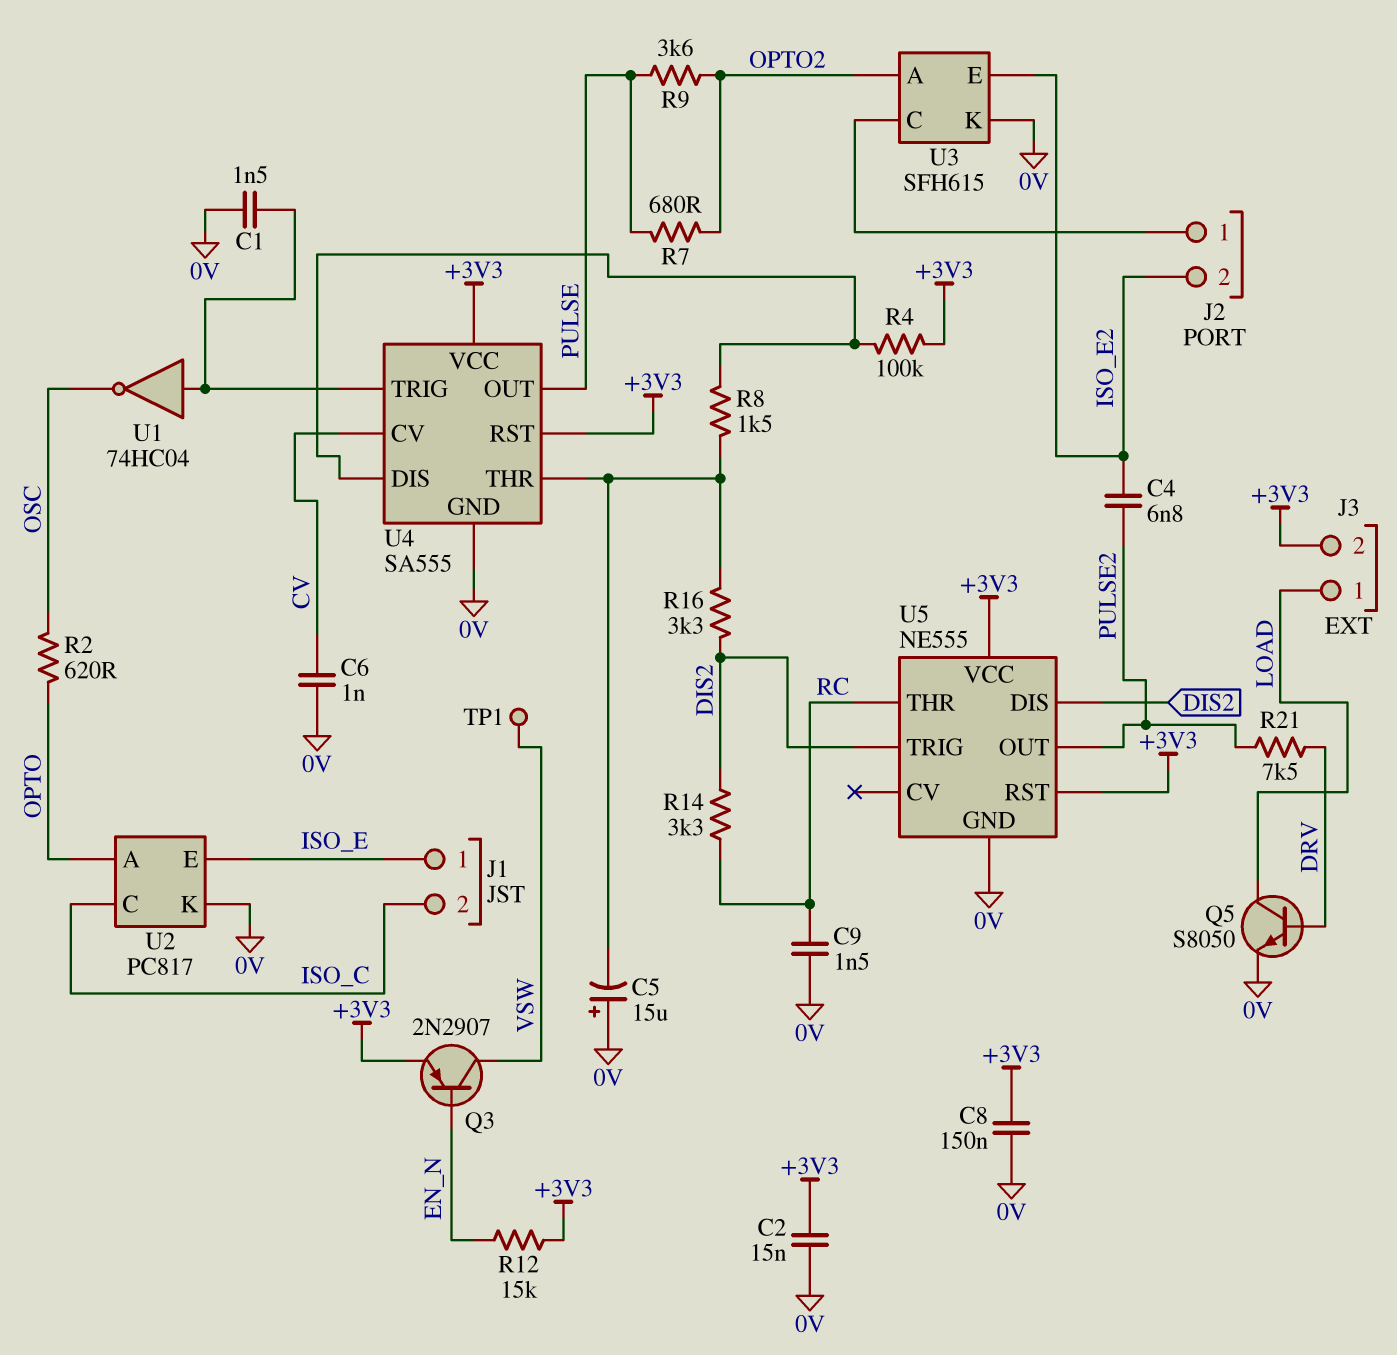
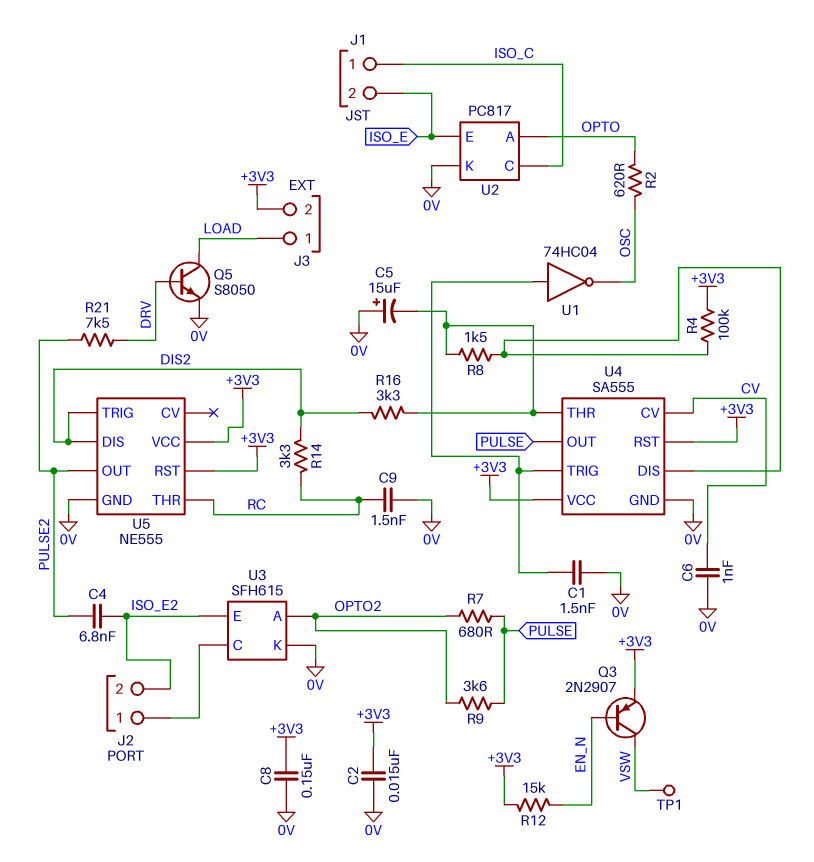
J1 pin 1: ISO_E -> ISO_C
J1 pin 2: ISO_C -> ISO_E

